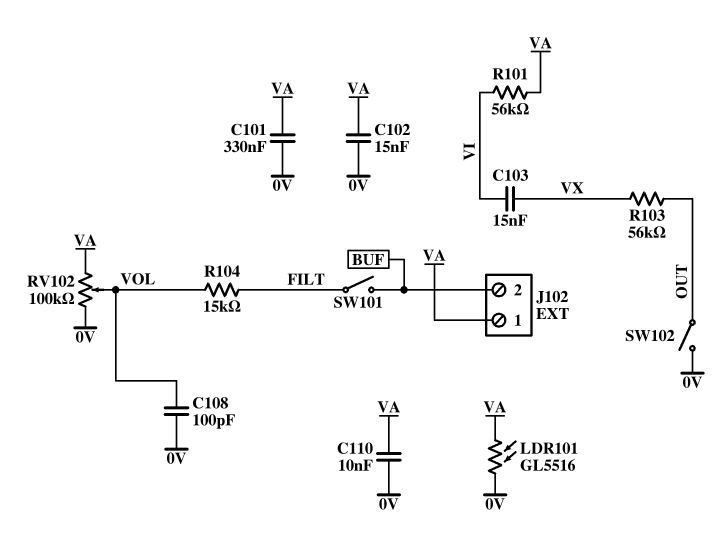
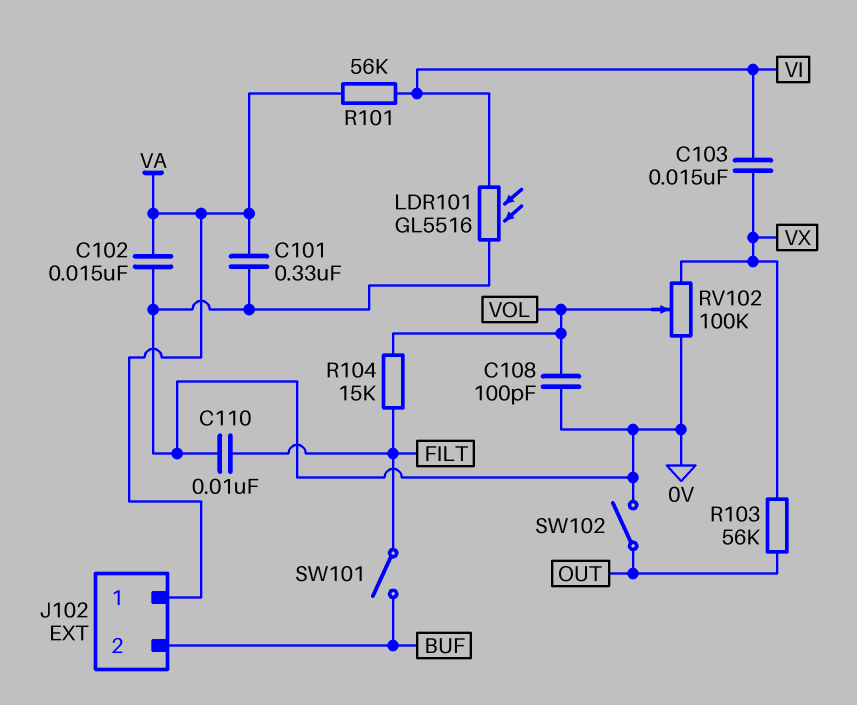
C110: 10nF (0V, VA) -> 10nF (0V, FILT)
LDR101: GL5516 (0V, VA) -> GL5516 (0V, VI)
RV102: 100k (0V, VA, wiper VOL) -> 100k (0V, VX, wiper VOL)

